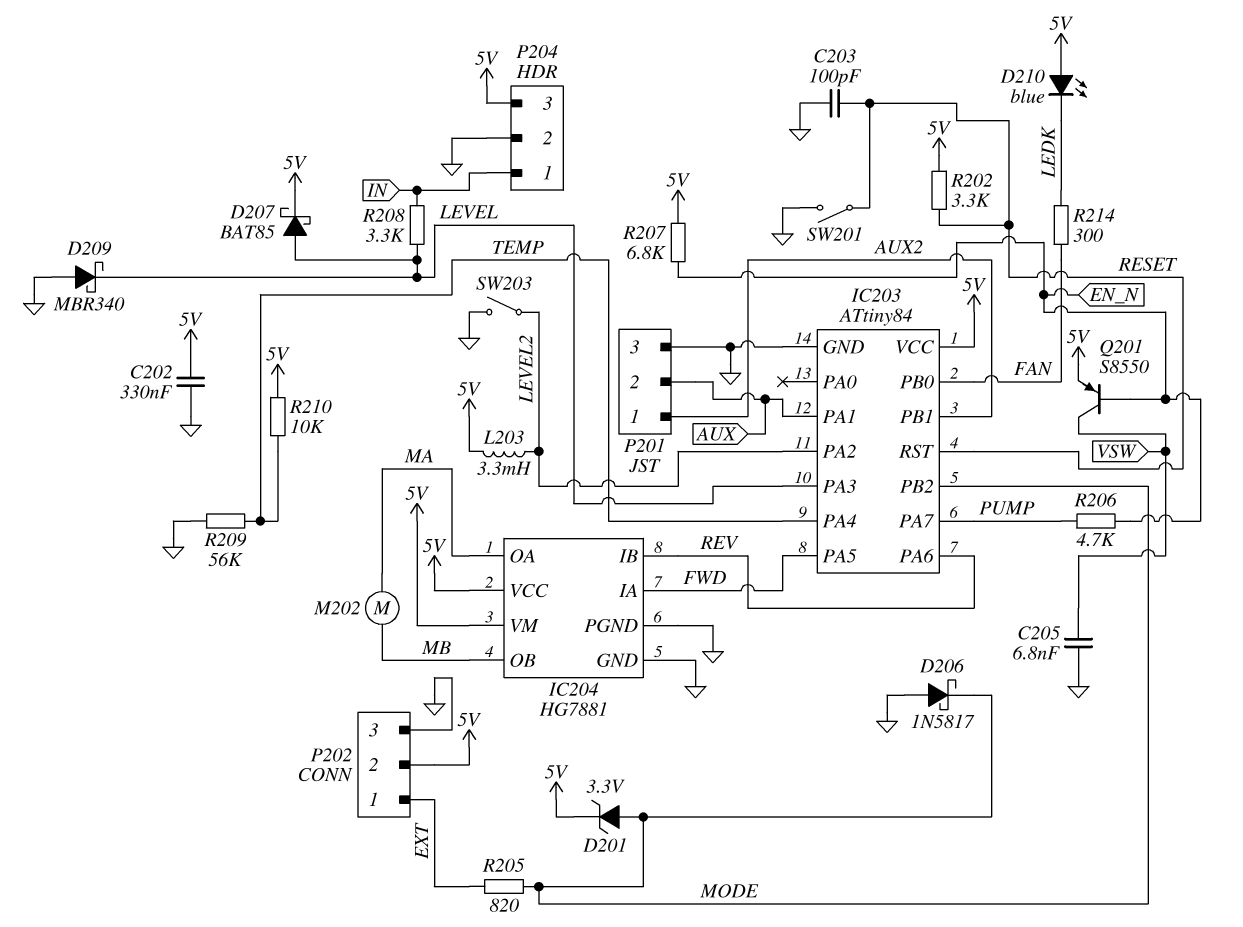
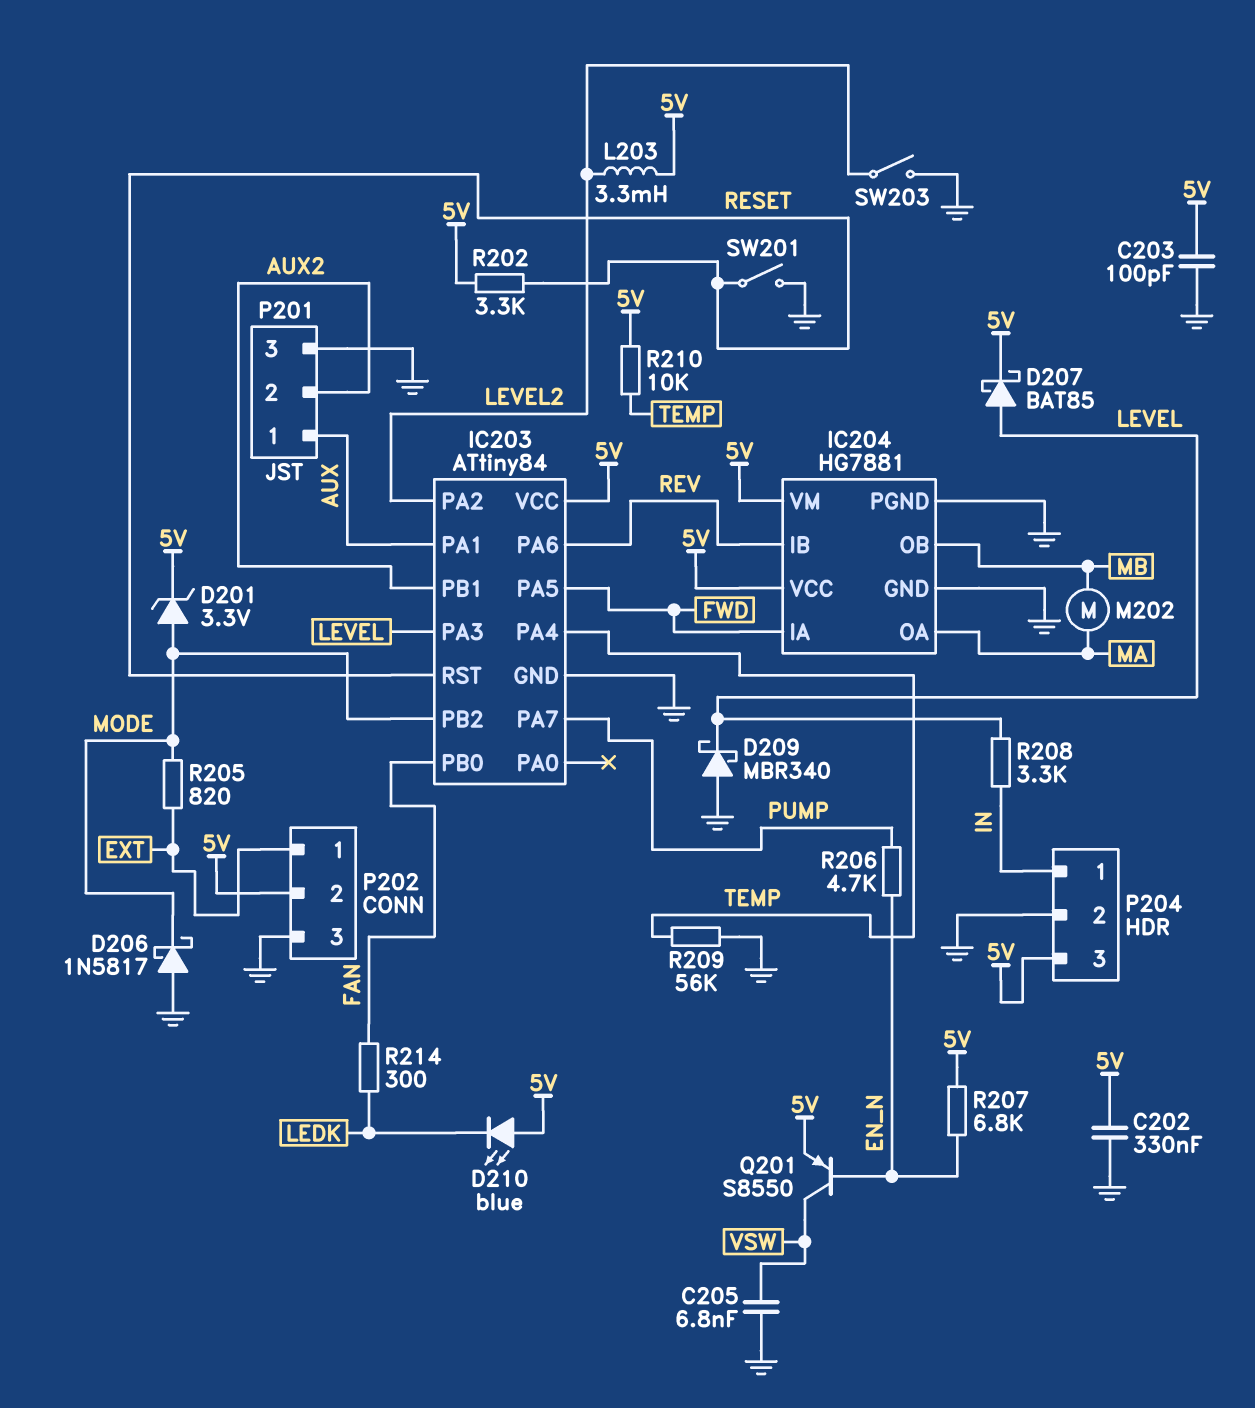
C203: 100pF (GND, RESET) -> 100pF (5V, GND)
P201 pin 1: AUX2 -> AUX
P201 pin 2: AUX -> AUX2

